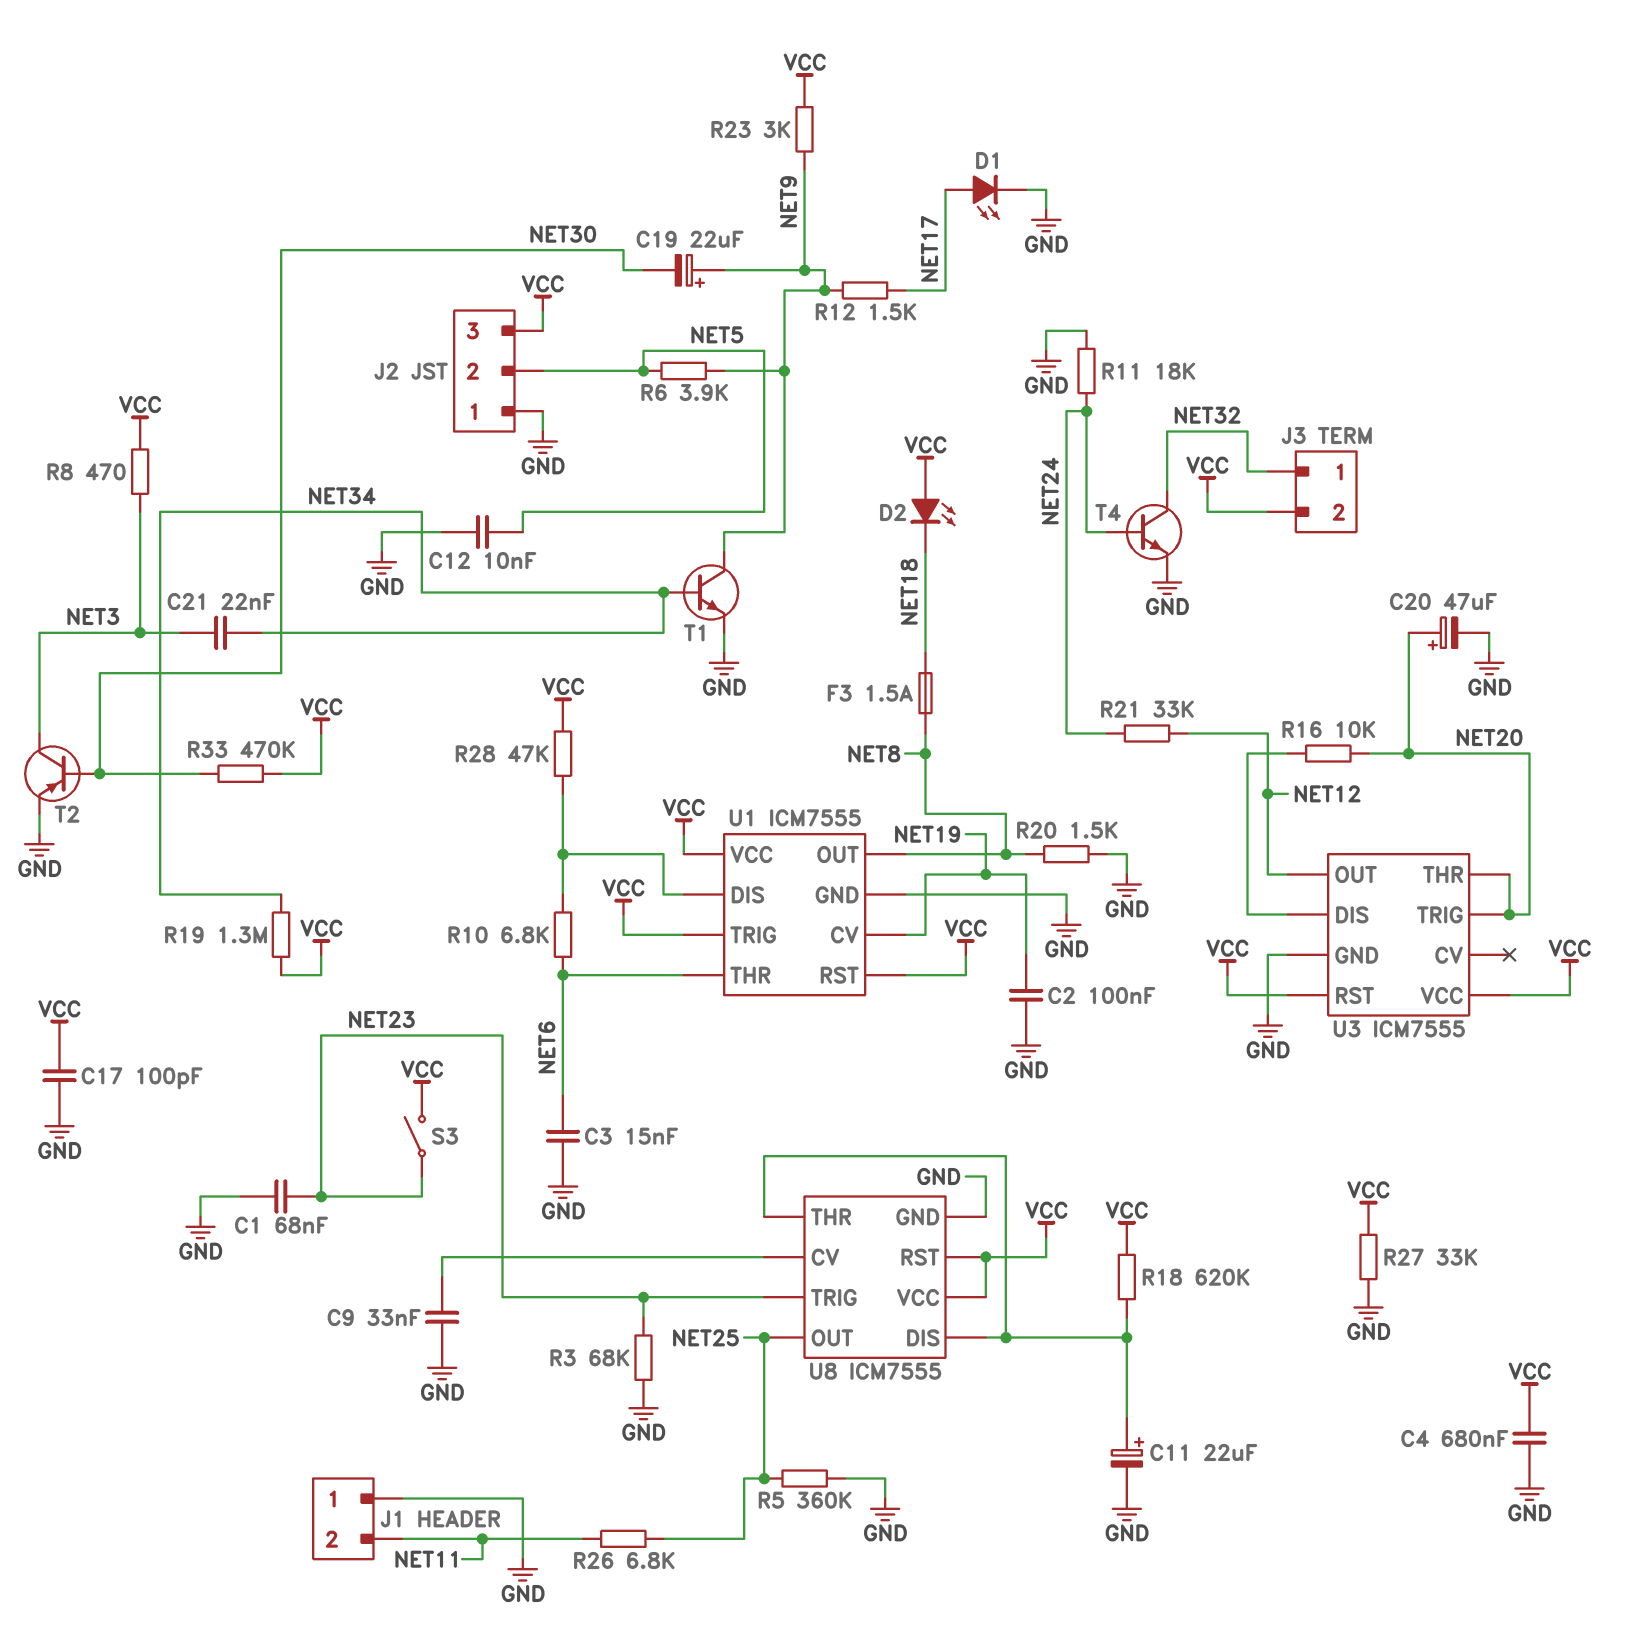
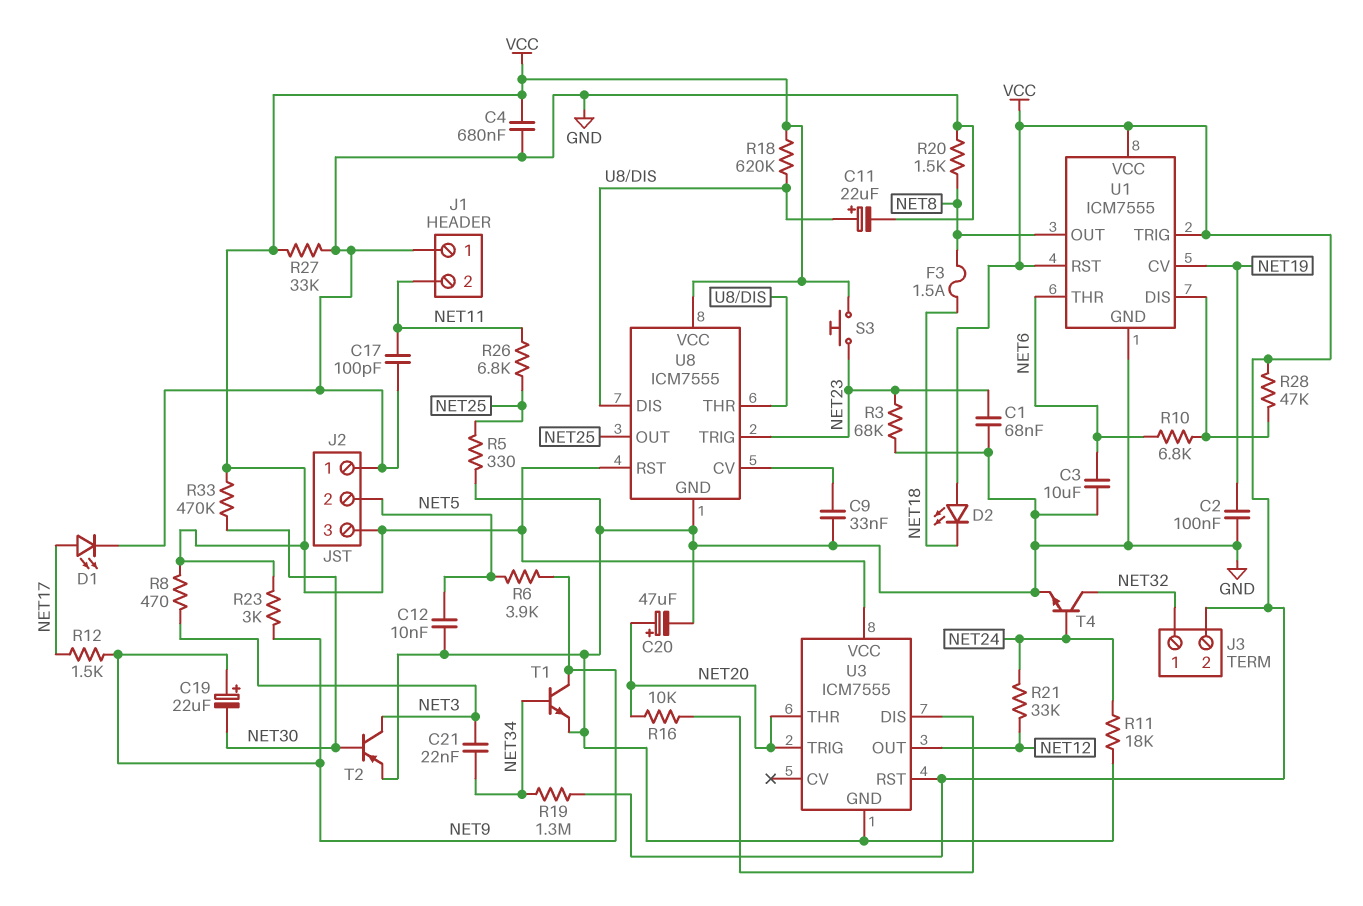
C3: 15nF (GND, NET6) -> 10uF (GND, NET6)
C17: 100pF (GND, VCC) -> 100pF (GND, NET11)
R5: 360k (GND, NET25) -> 330 (GND, NET25)
S3: switch (NET23, VCC) -> button (NET23, VCC)

